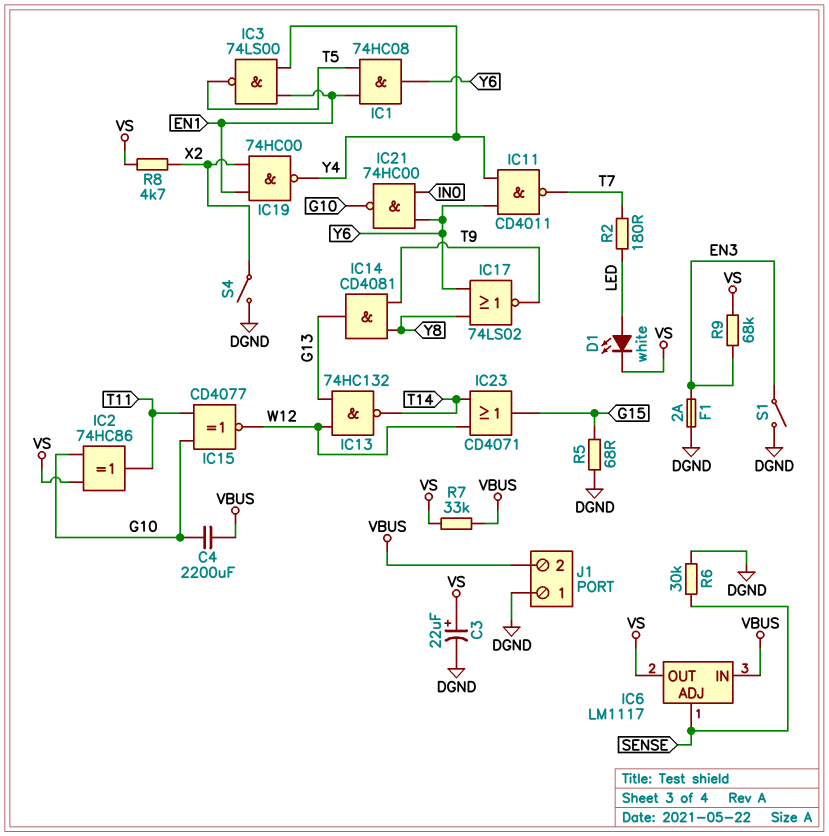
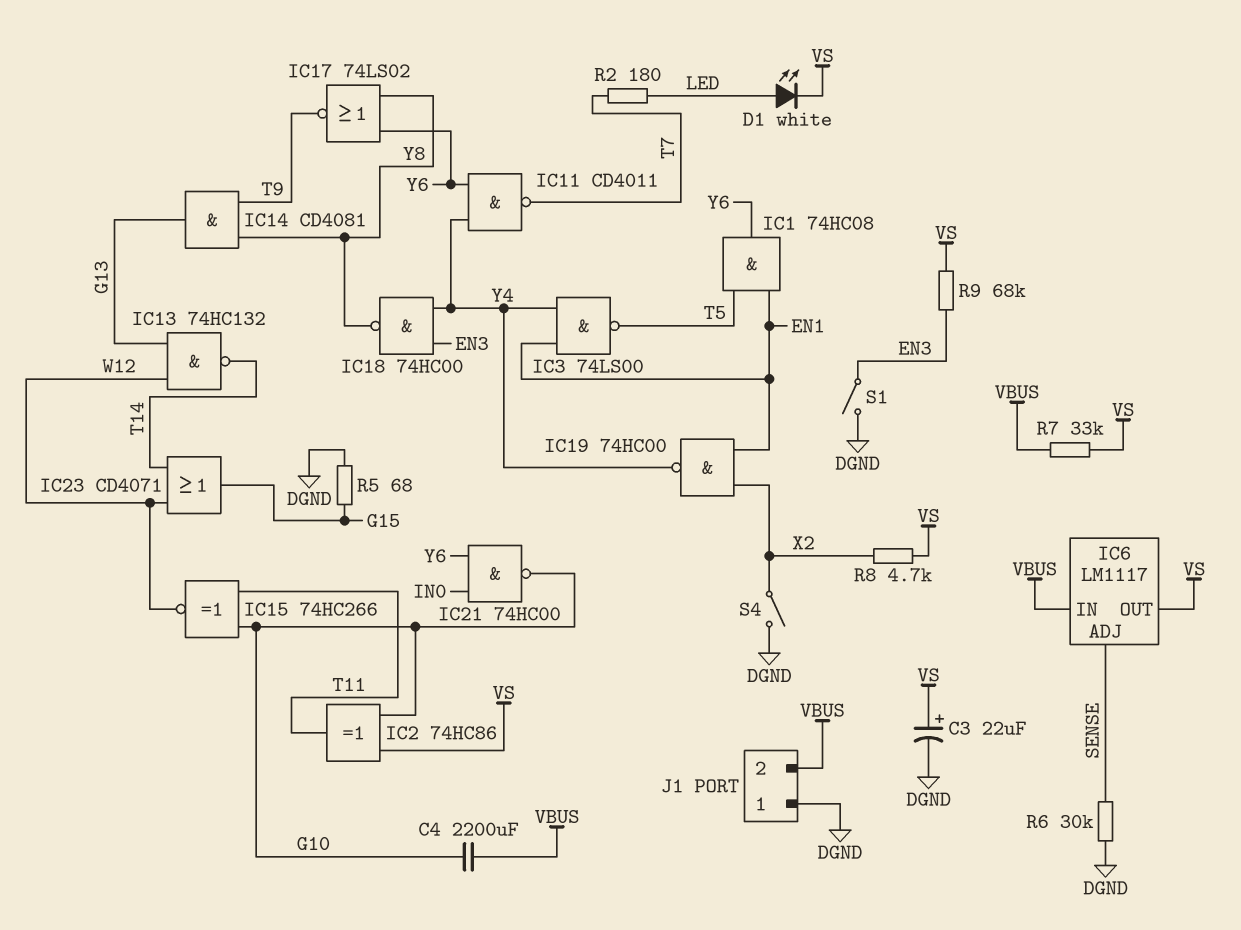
F1: 2A (DGND, EN3) -> none
IC15: XNOR CD4077 (in G10, in T11, out W12) -> XNOR 74HC266 (in G10, in T11, out W12)
IC18: none -> NAND 74HC00 (in EN3, in Y4, out Y8)

